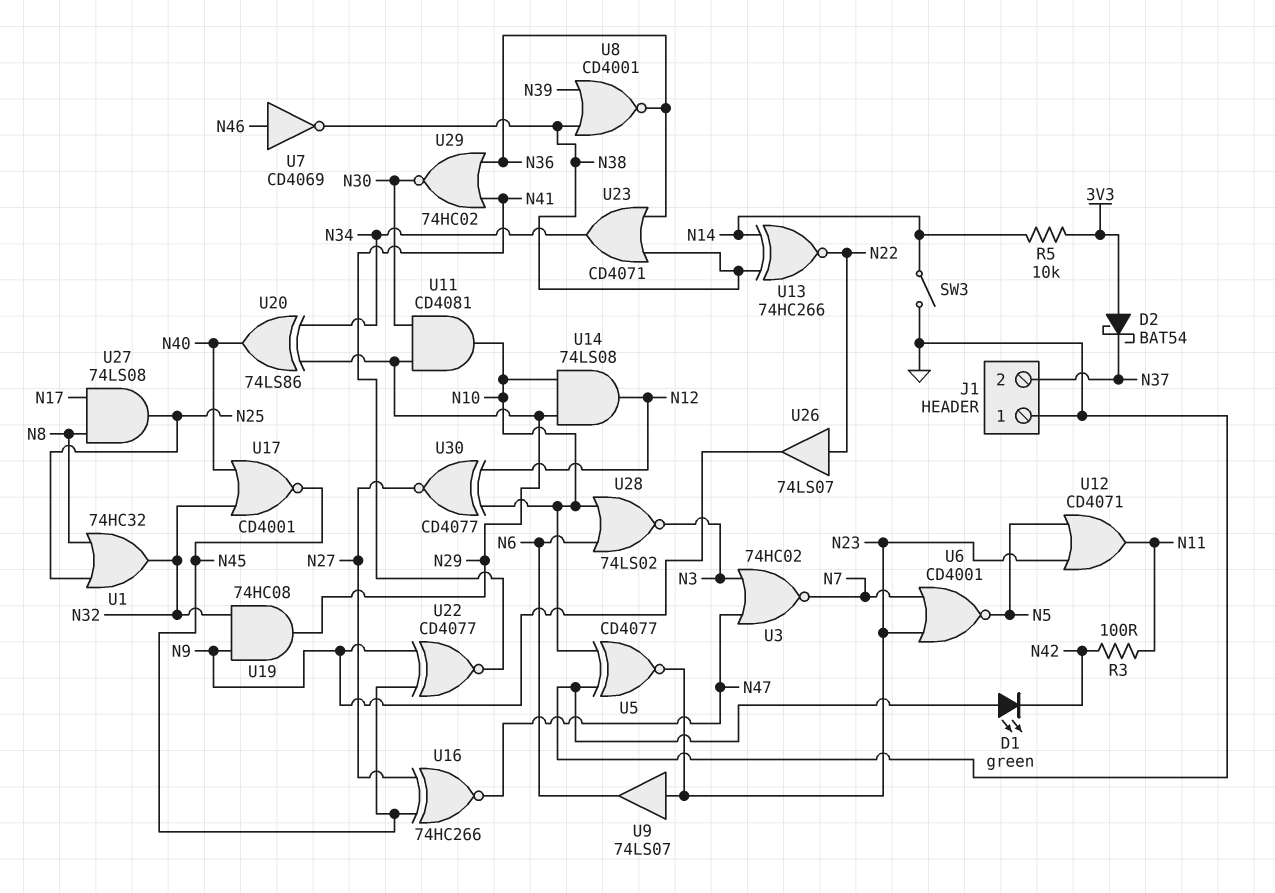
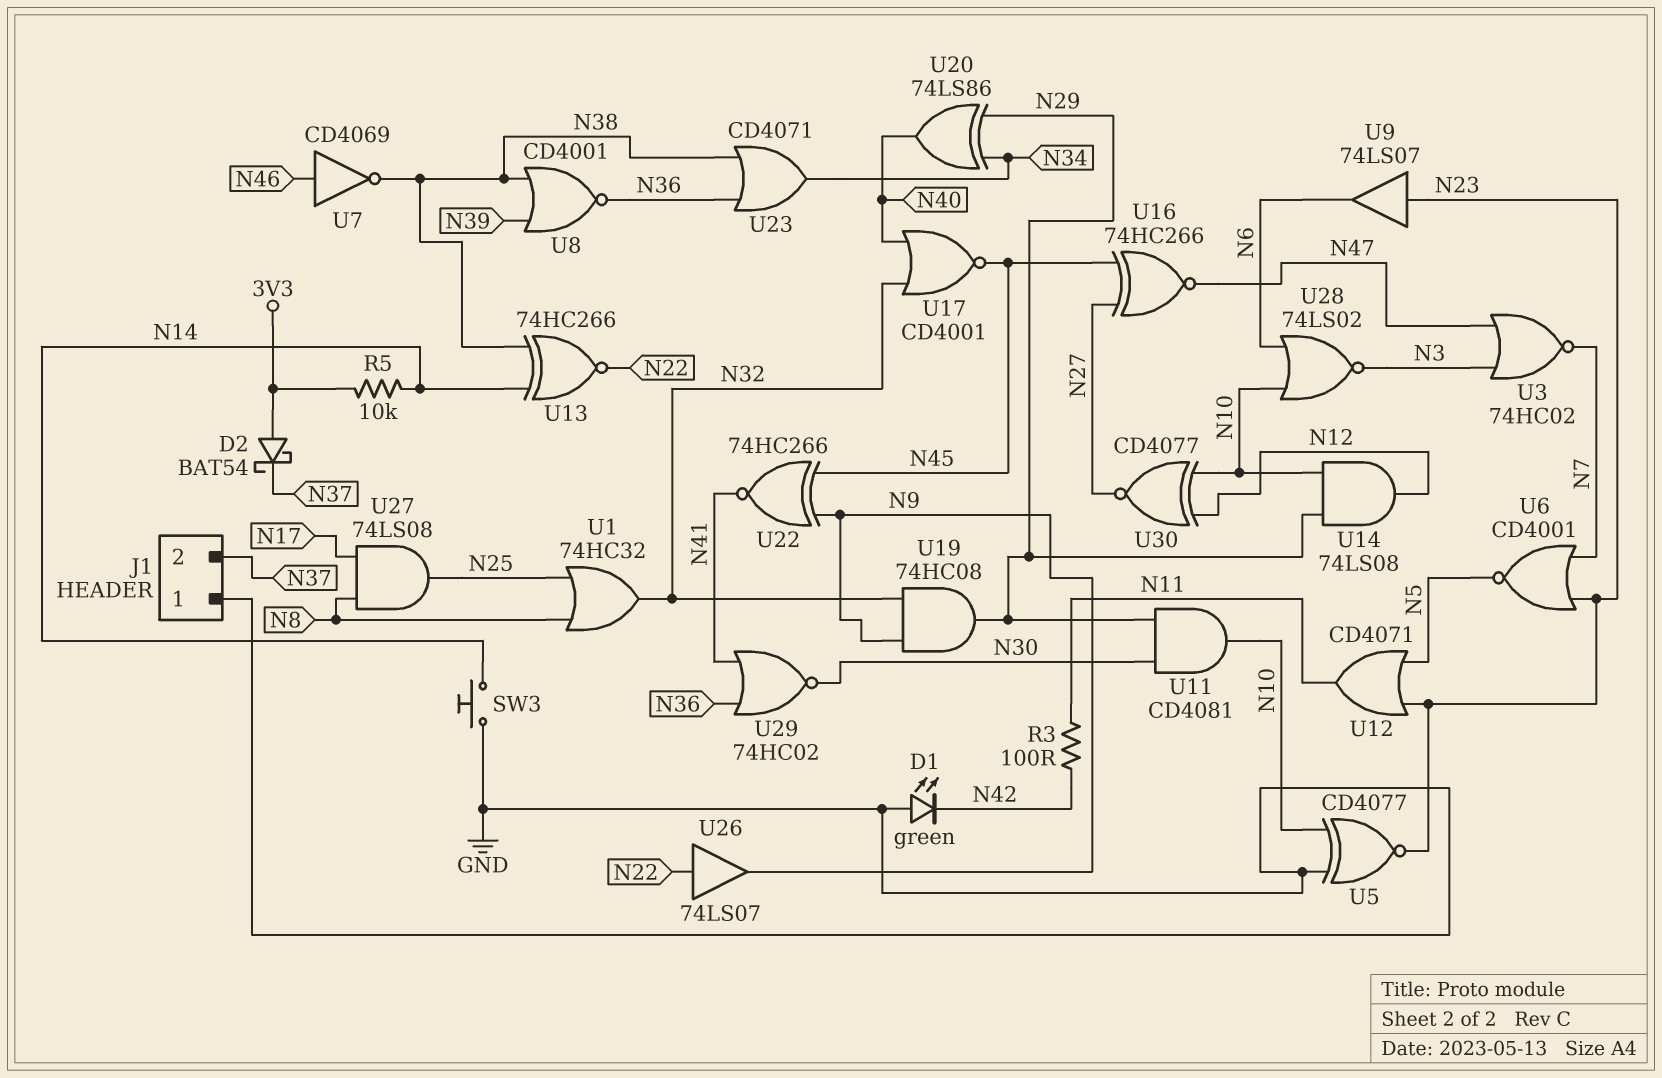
SW3: switch (GND, N14) -> button (GND, N14)
U22: XNOR CD4077 (in N9, in N45, out N41) -> XNOR 74HC266 (in N9, in N45, out N41)

